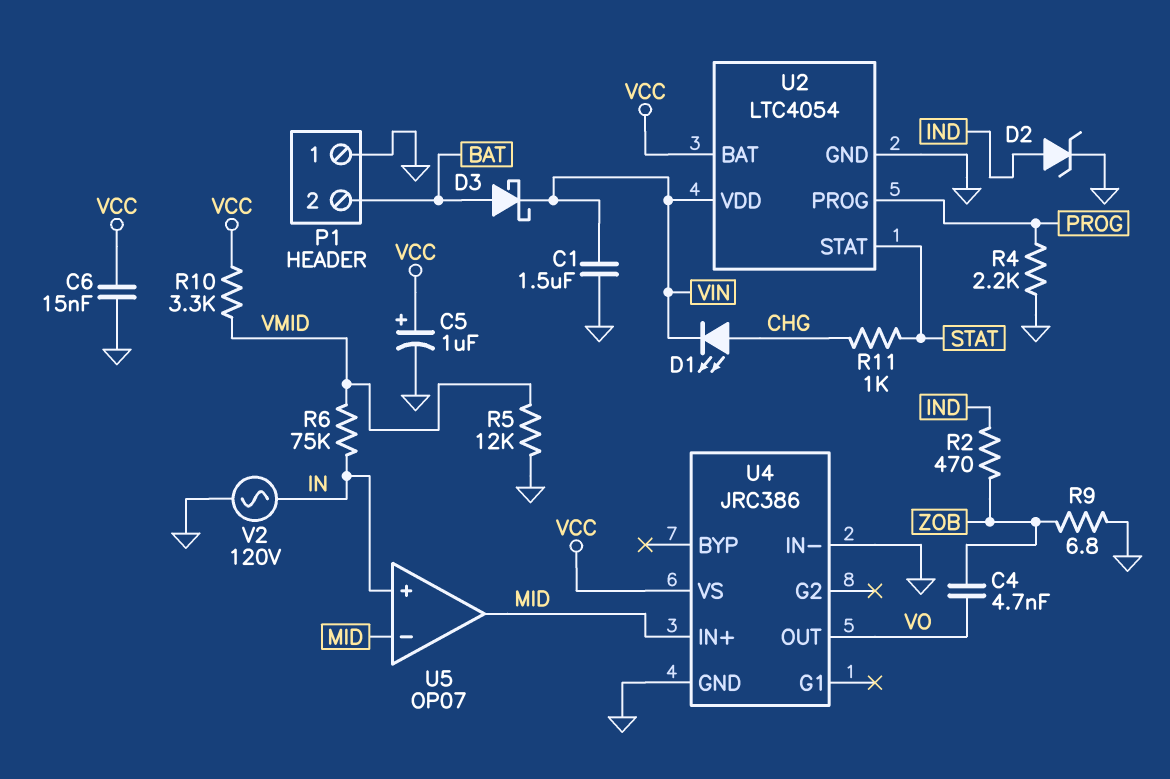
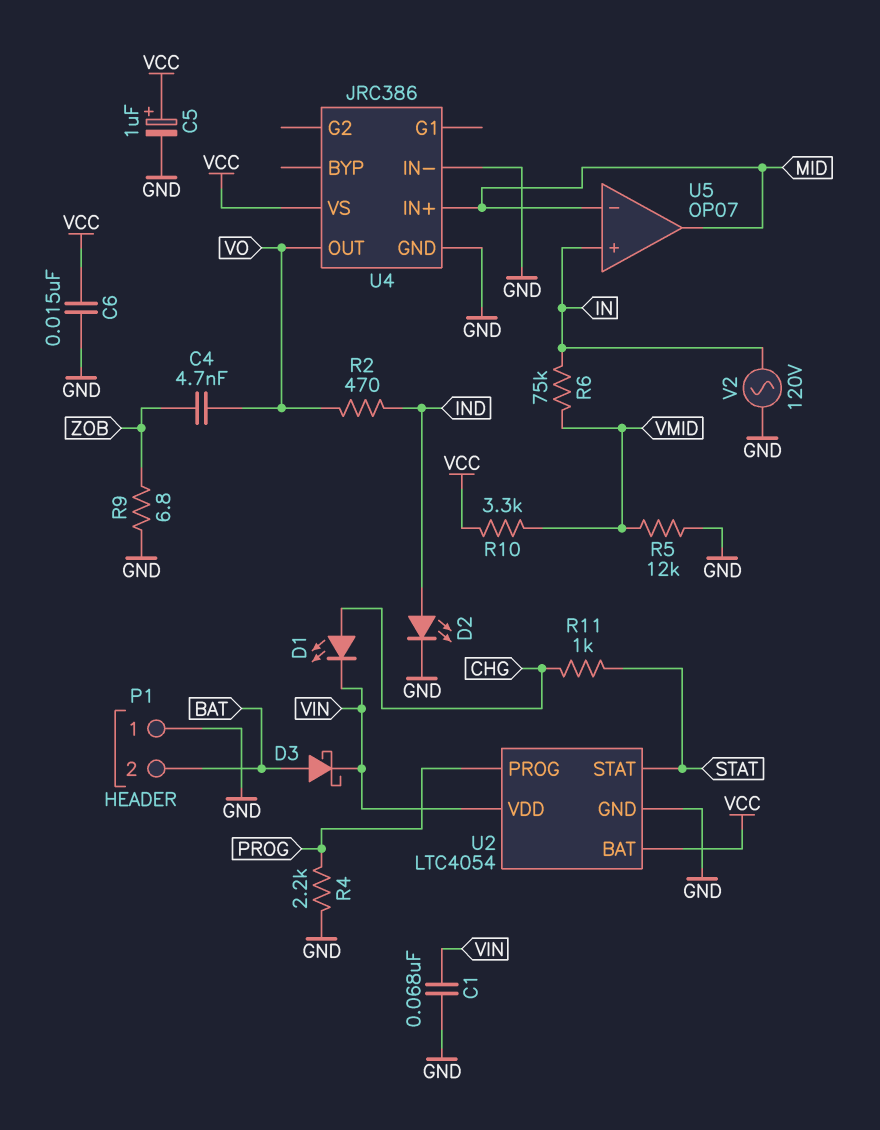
C1: 1.5uF (GND, VIN) -> 68nF (GND, VIN)
D2: zener (A IND, K GND) -> LED (A IND, K GND)
R2: 470 (IND, ZOB) -> 470 (IND, VO)

